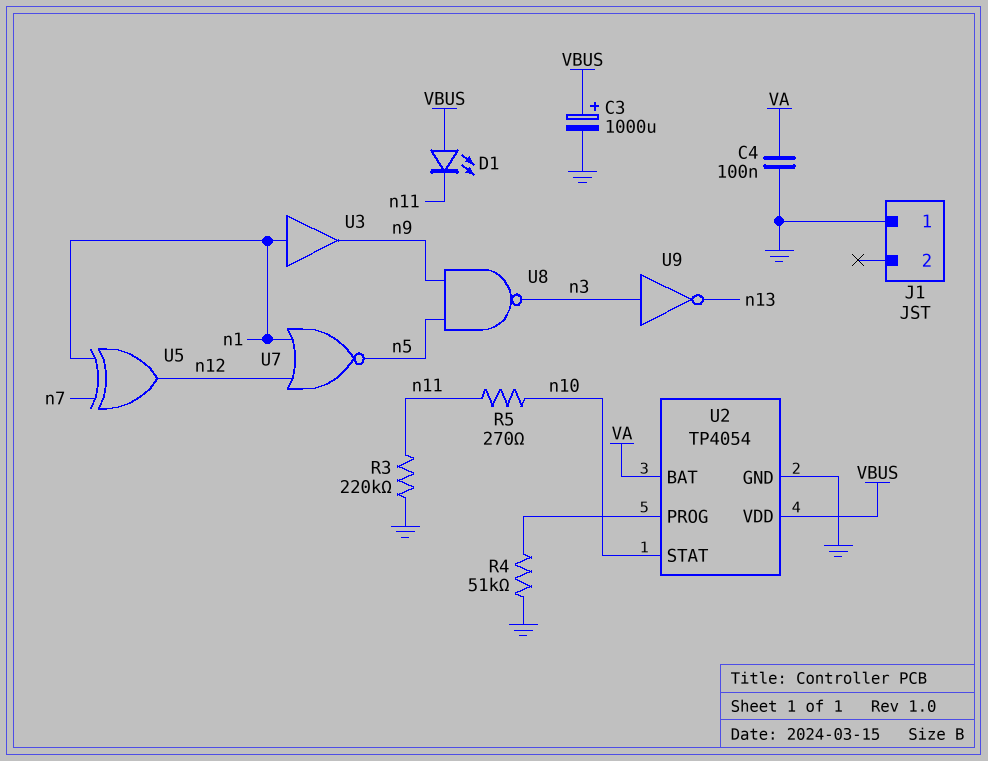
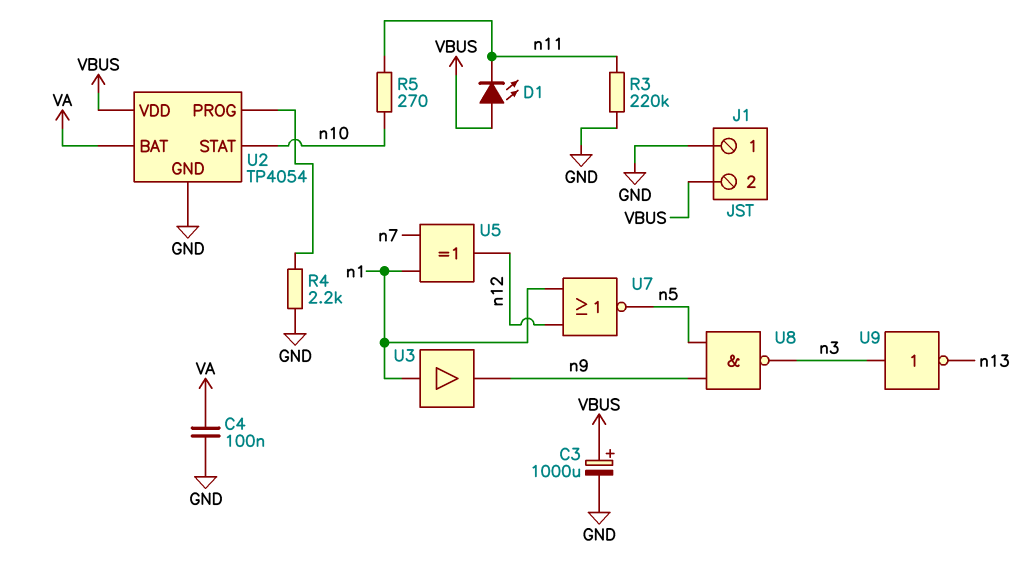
J1 pin 2: none -> VBUS
R4: 51k (GND, U2/PROG) -> 2.2k (GND, U2/PROG)

